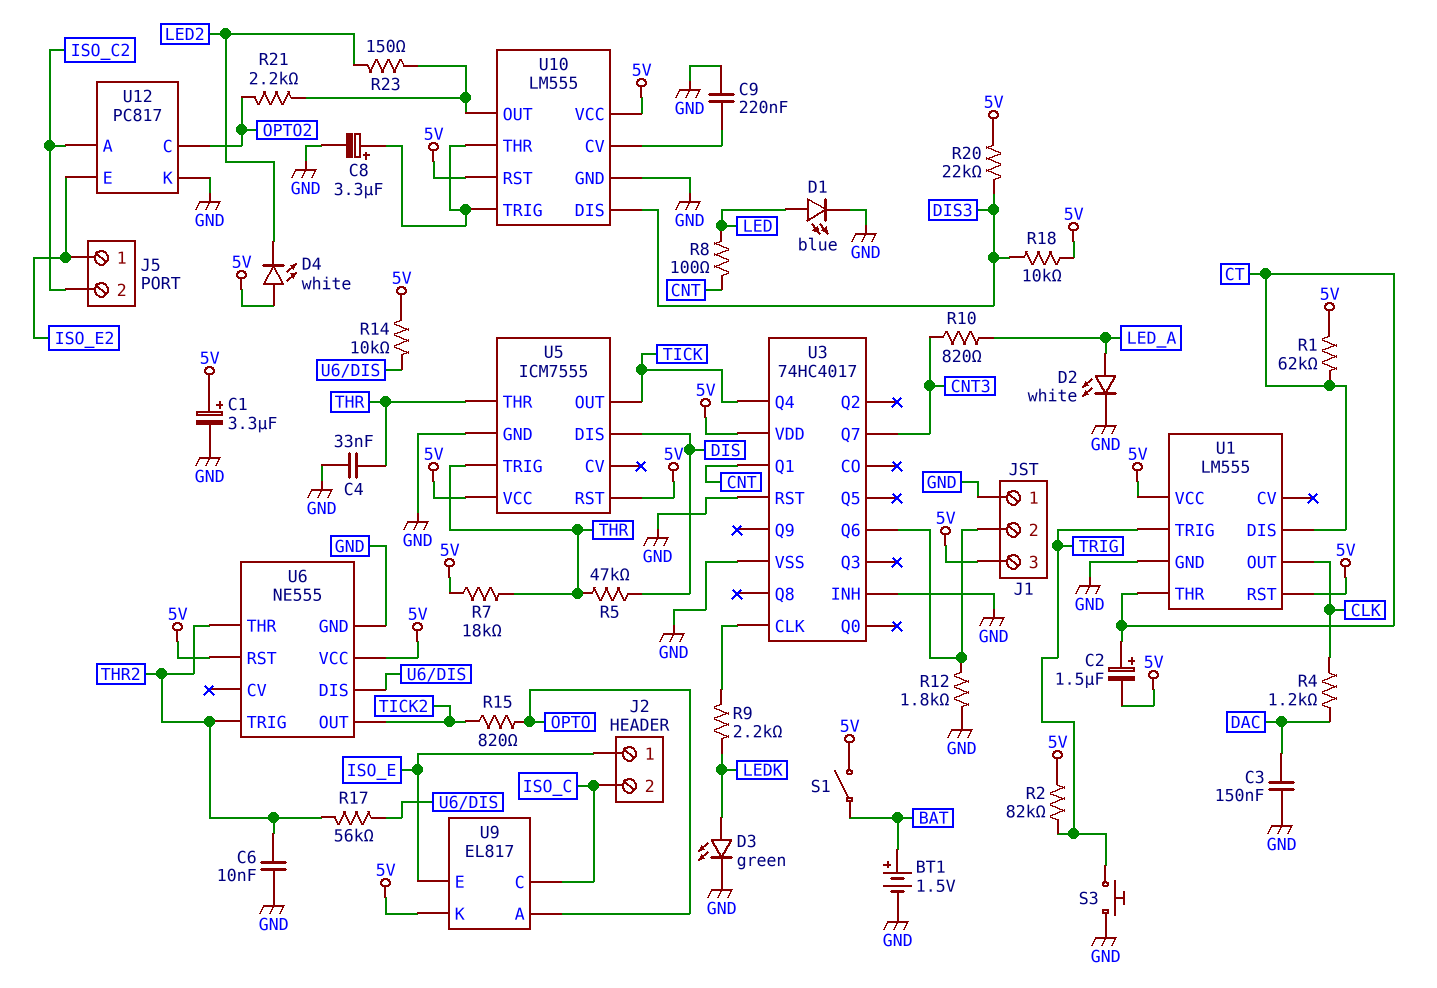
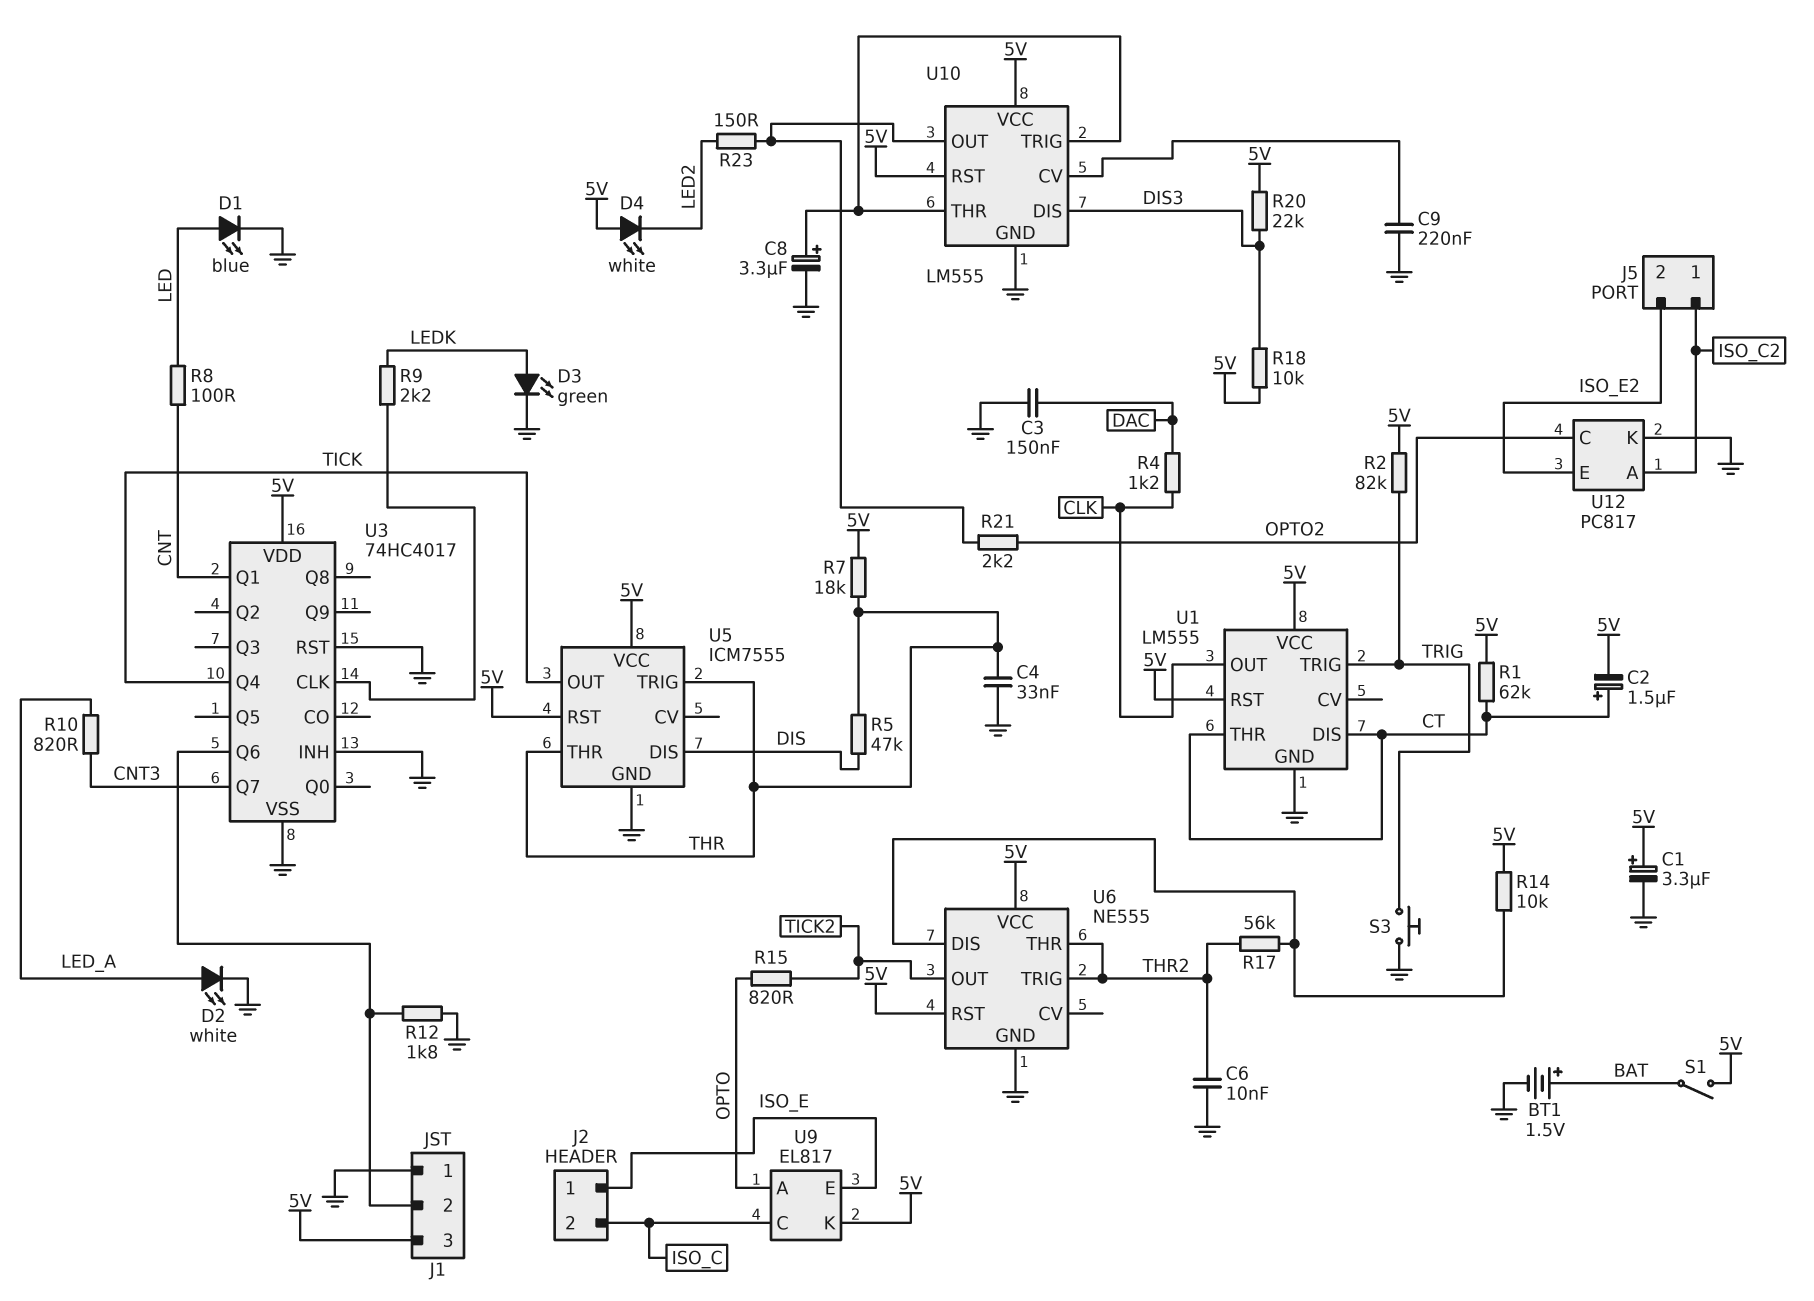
J5 pin 1: ISO_E2 -> ISO_C2
J5 pin 2: ISO_C2 -> ISO_E2

